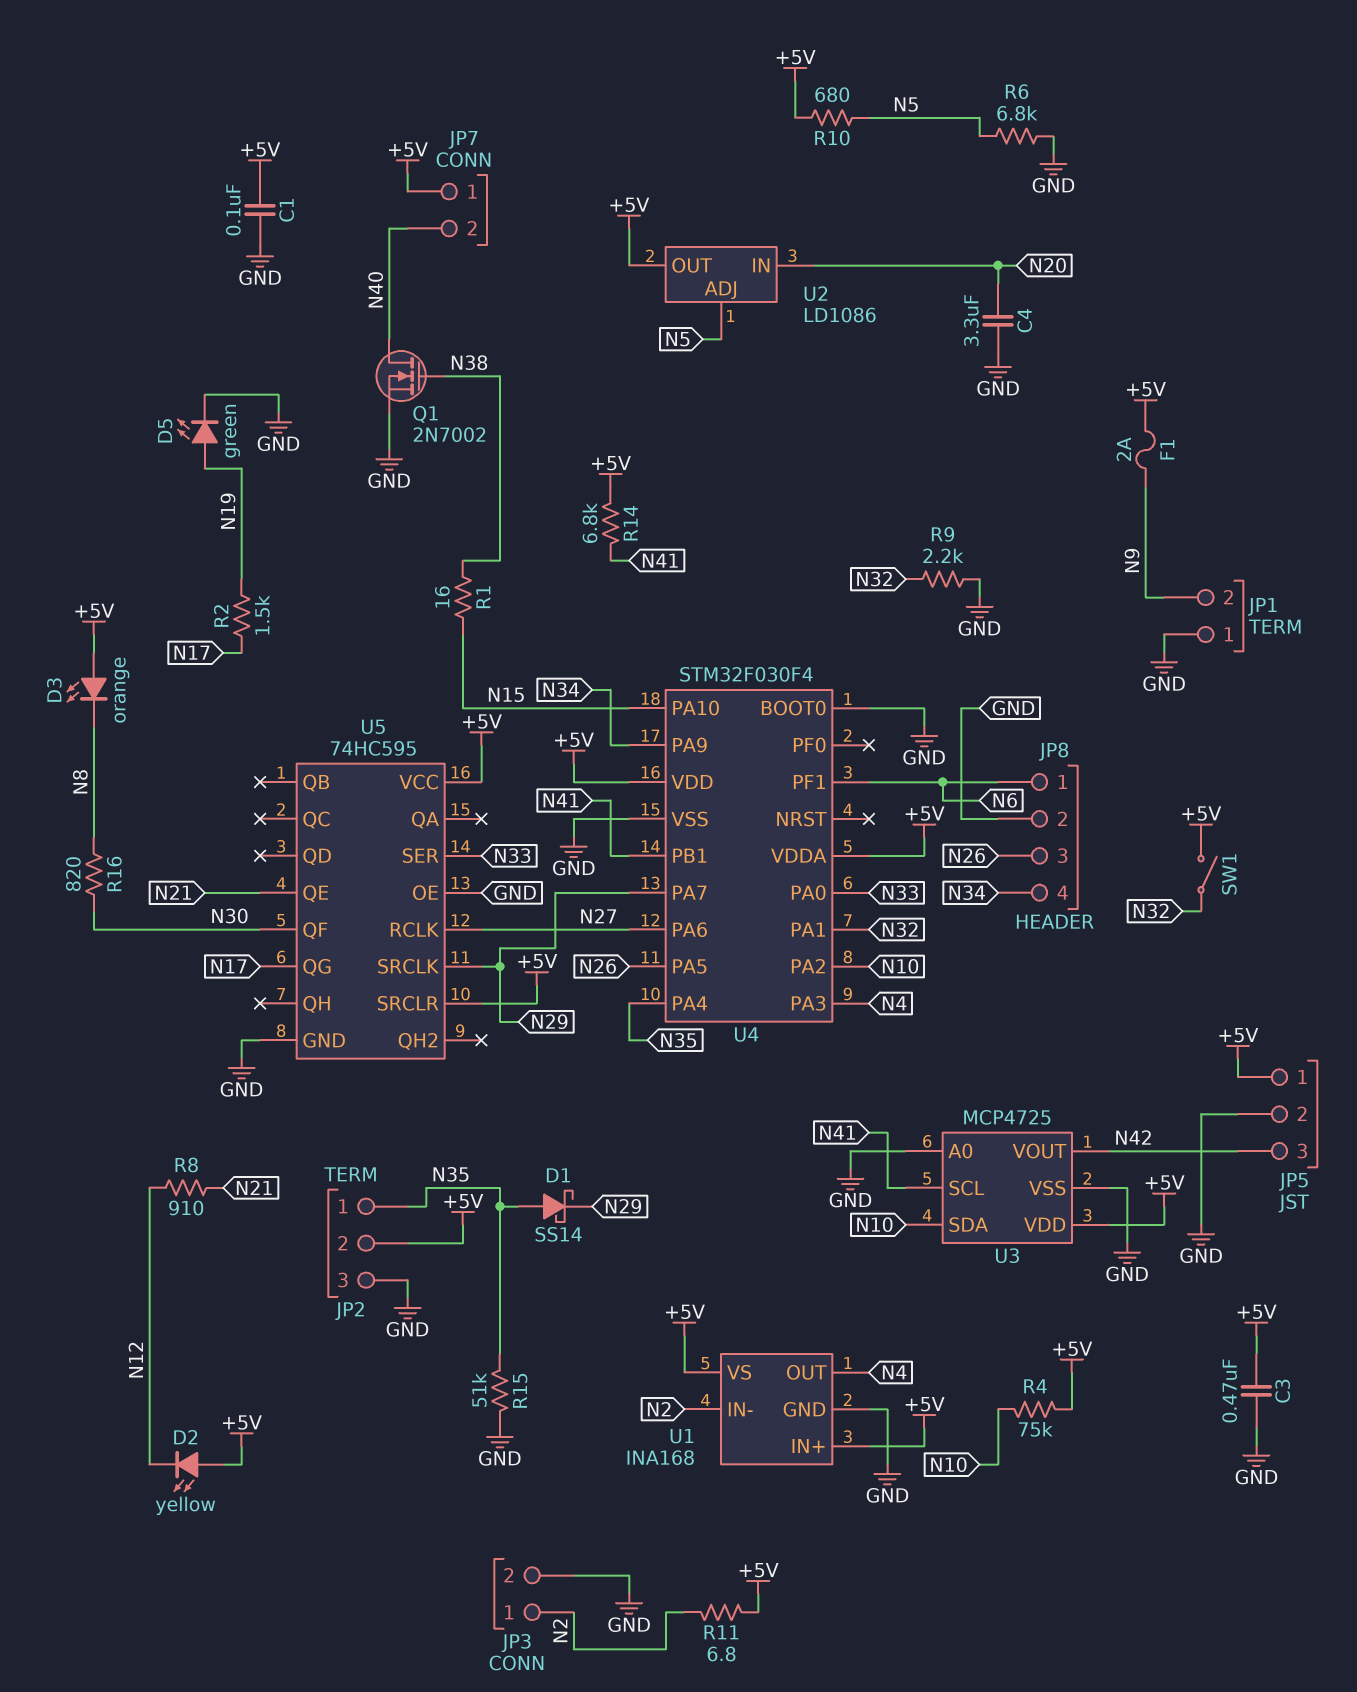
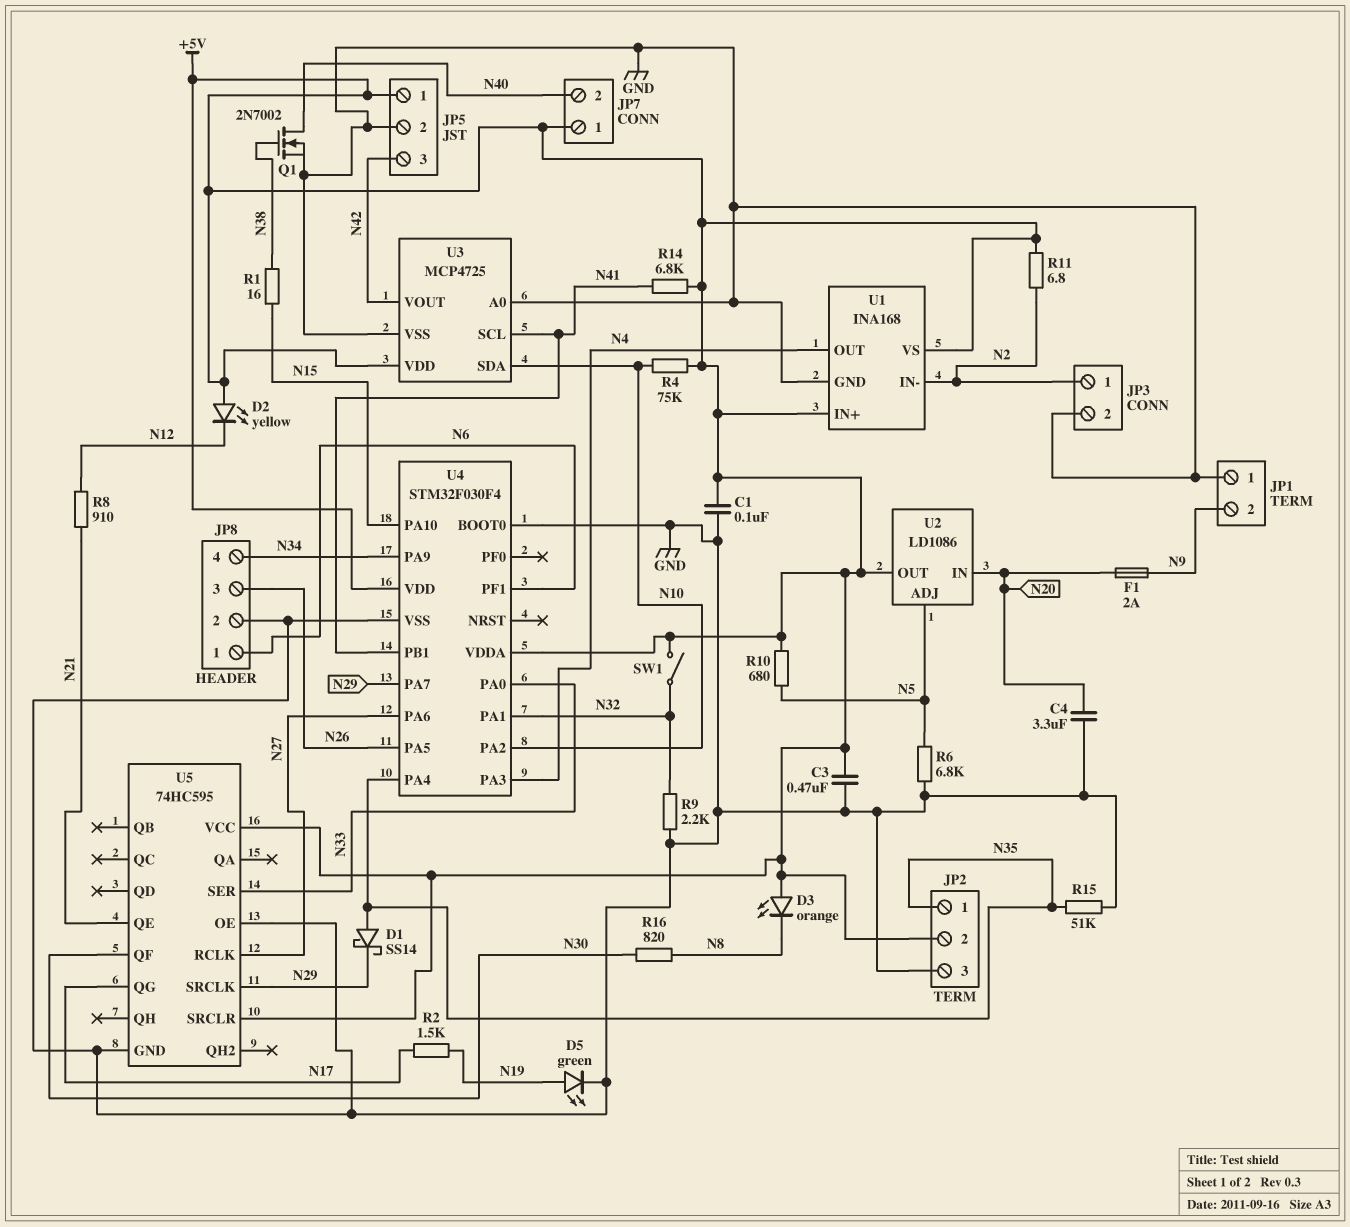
F1: 2A (+5V, N9) -> 2A (N9, N20)

